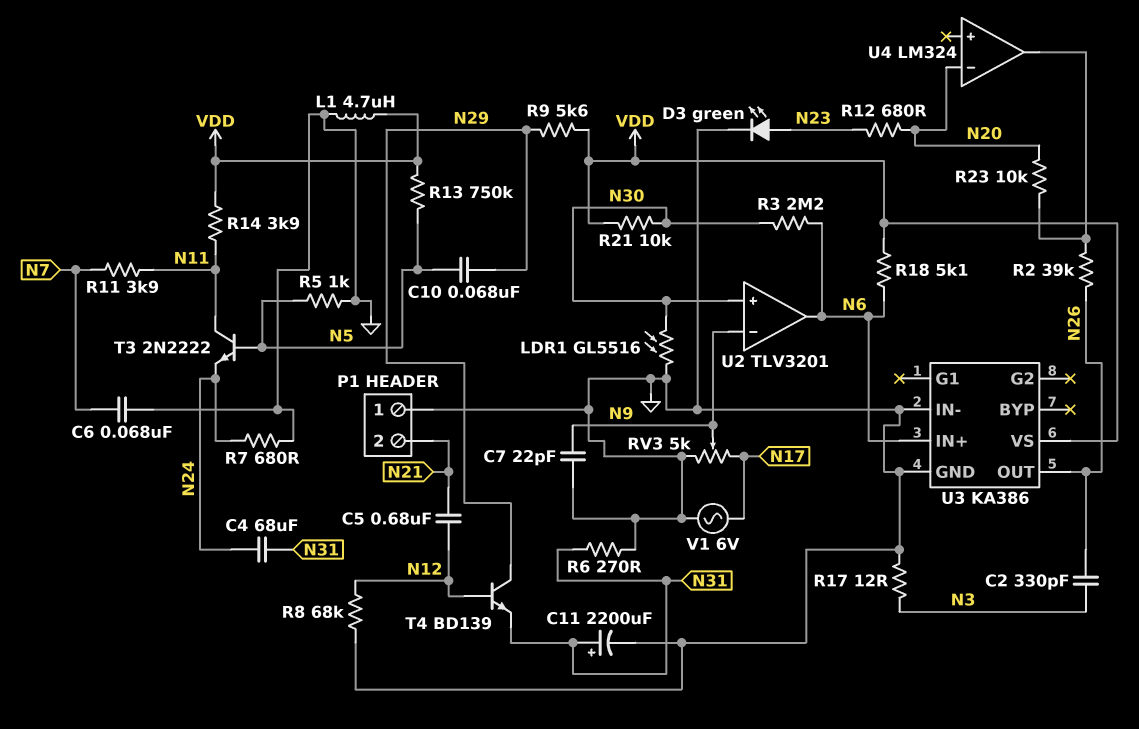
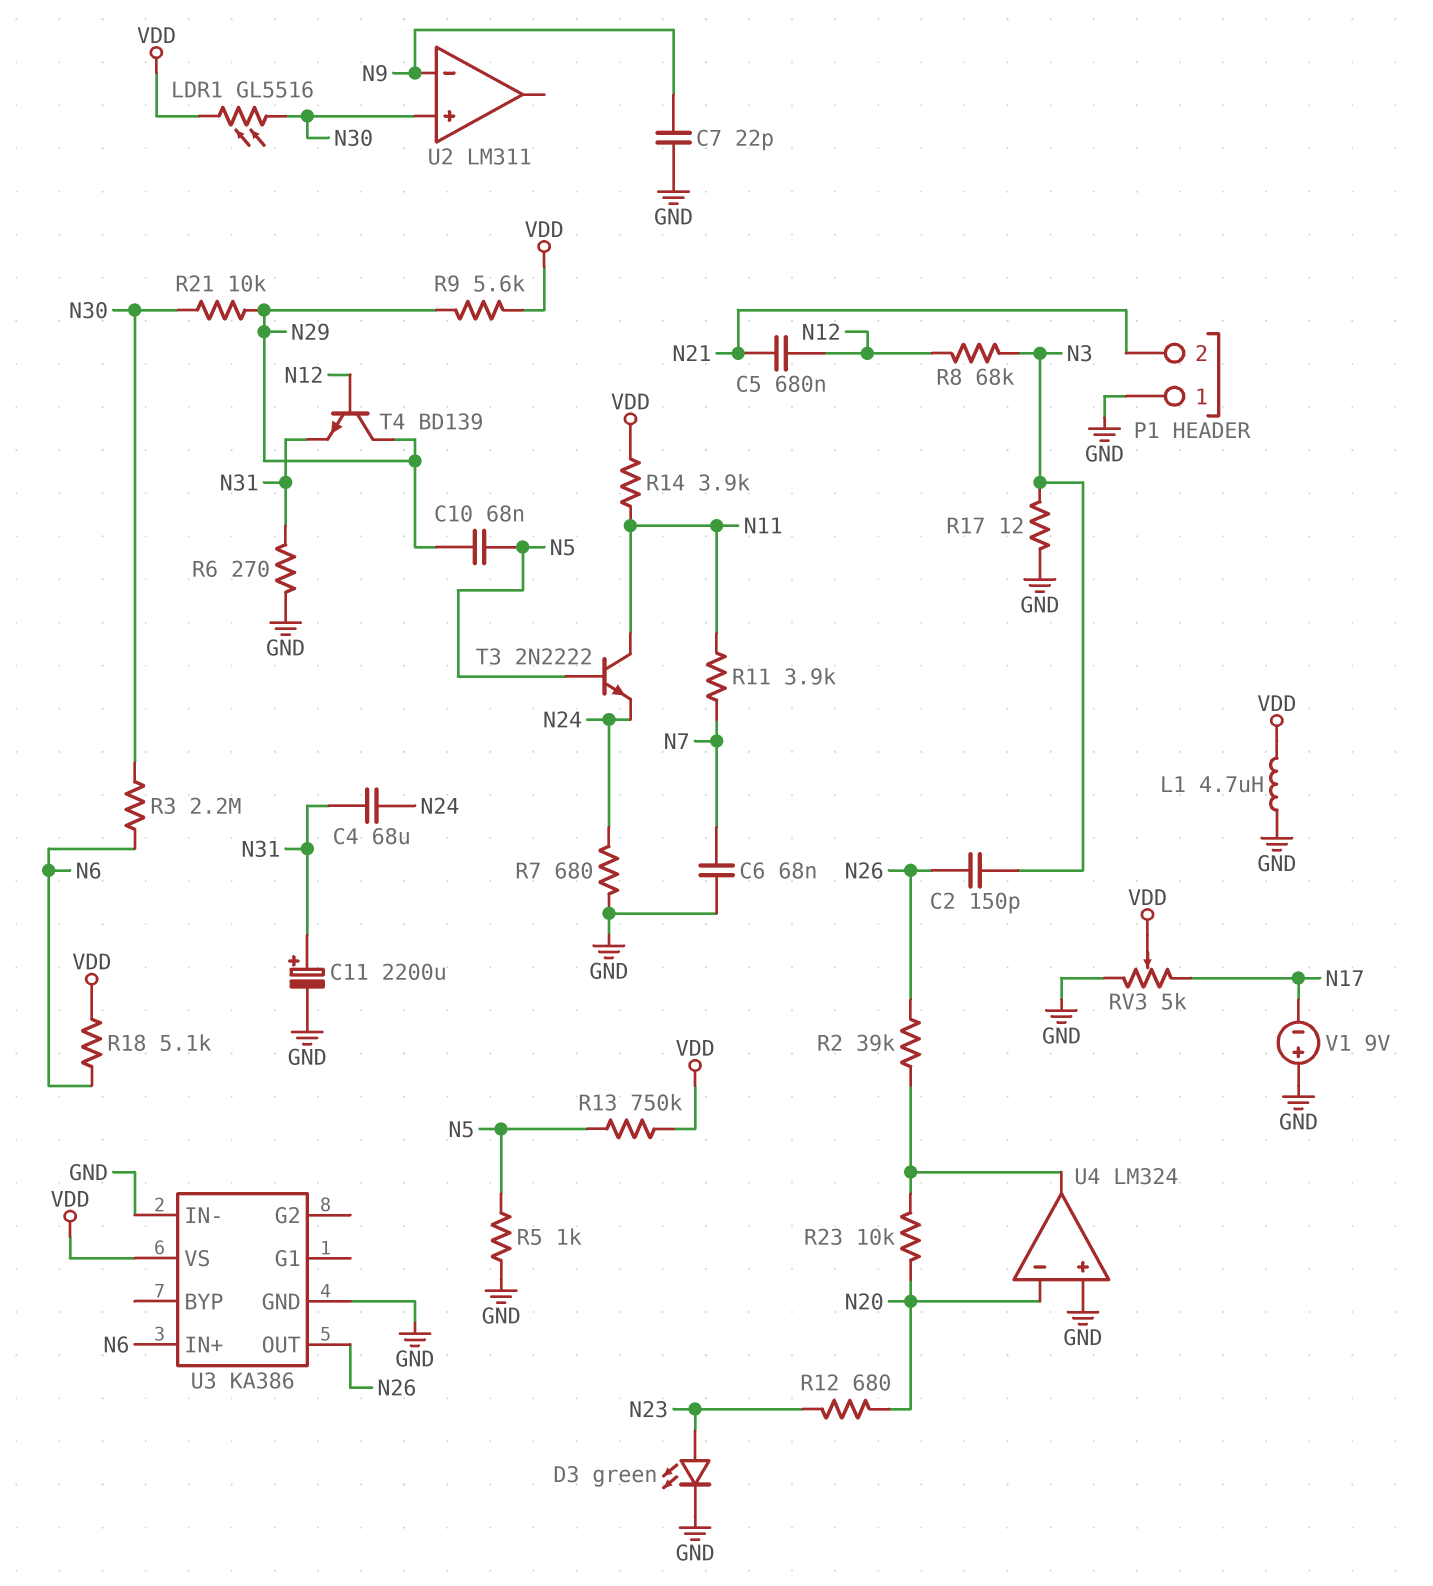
C2: 330pF (N3, N26) -> 150pF (N3, N26)
LDR1: GL5516 (GND, N30) -> GL5516 (N30, VDD)
R8: 68k (GND, N12) -> 68k (N3, N12)
R21: 10k (N30, VDD) -> 10k (N29, N30)
RV3: 5k (GND, N17, wiper N9) -> 5k (GND, N17, wiper VDD)
U2: TLV3201 -> LM311
U2 pin out: N6 -> none
U4 pin in+: none -> GND
V1: AC 6V (GND, N17) -> 9V (plus GND, minus N17)

